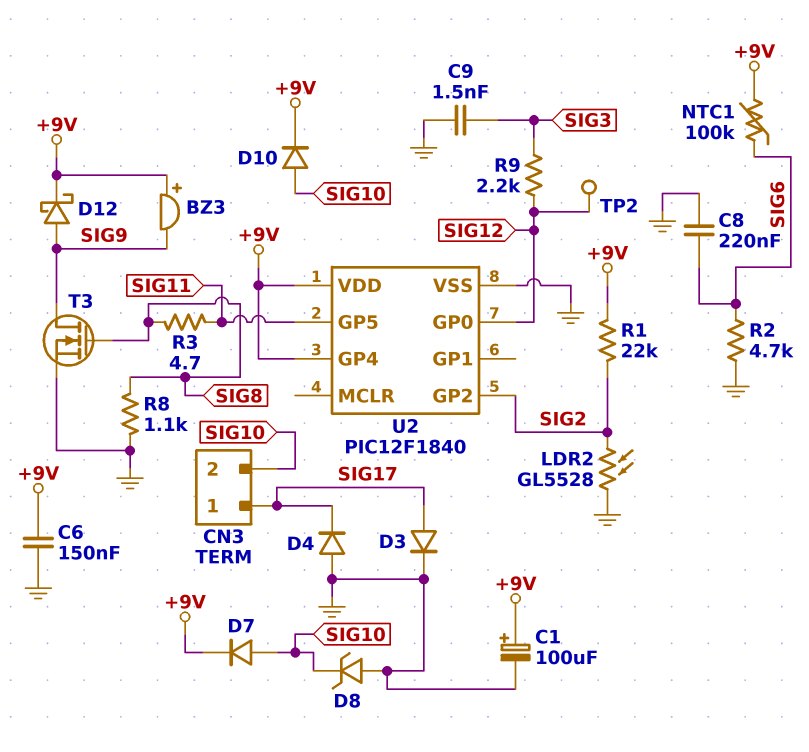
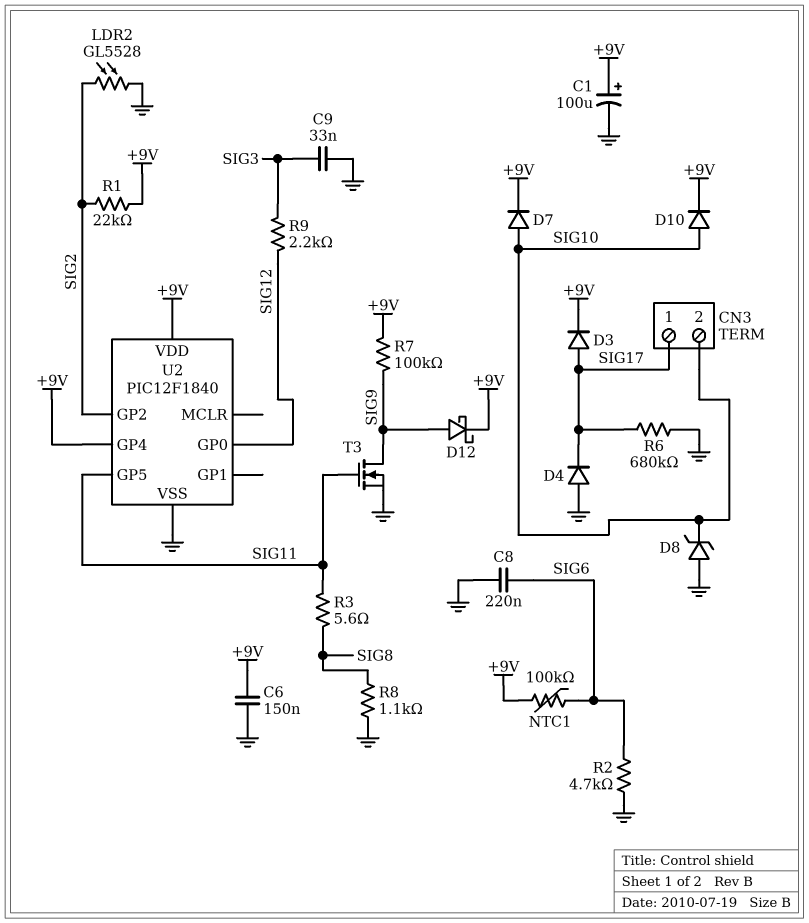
BZ3: buzzer (plus +9V, minus SIG9) -> none
C9: 1.5nF (GND, SIG3) -> 33nF (GND, SIG3)
D3: diode (A SIG17, K GND) -> diode (A SIG17, K +9V)
R3: 4.7 (SIG8, SIG11) -> 5.6 (SIG8, SIG11)
R6: none -> 680k (GND, SIG17)
R7: none -> 100k (+9V, SIG9)
T3: NMOS (G SIG8, D SIG9, S GND) -> NMOS (G SIG11, D SIG9, S GND)
TP2: test point (SIG12) -> none

